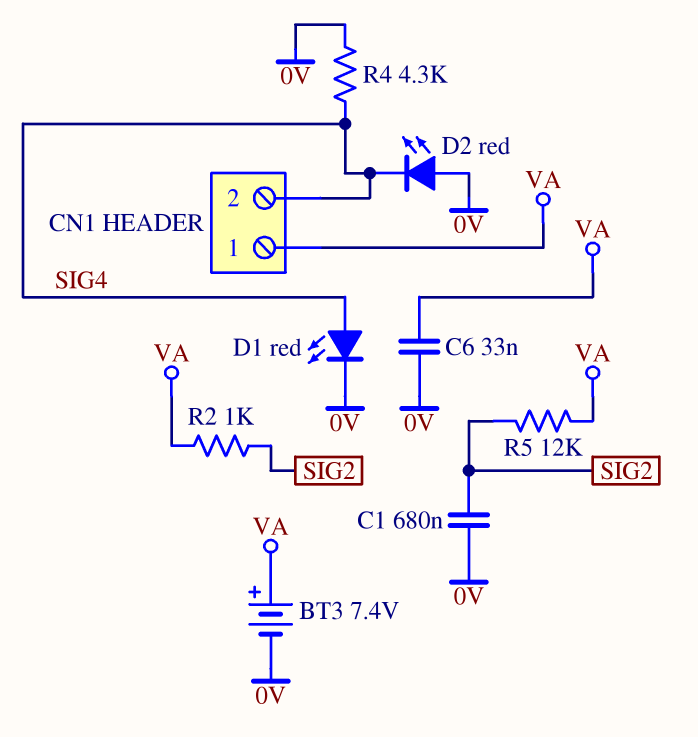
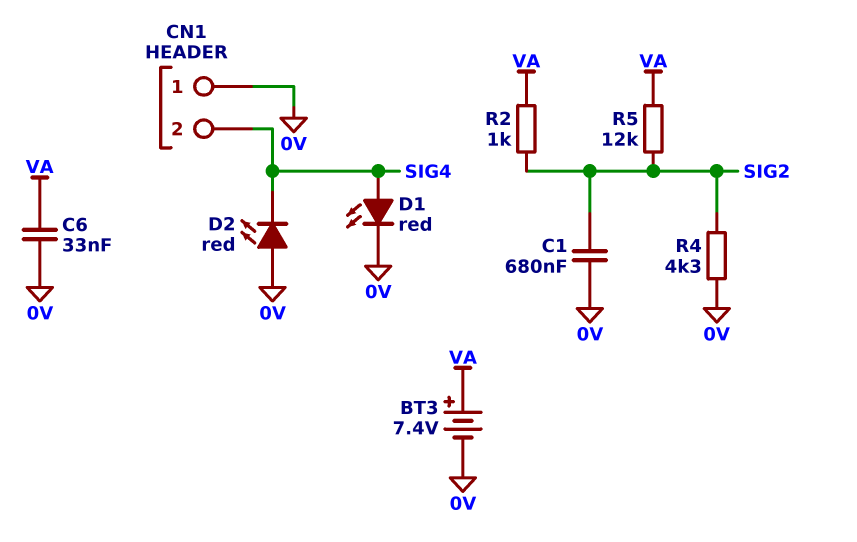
CN1 pin 1: VA -> 0V
R4: 4.3k (0V, SIG4) -> 4.3k (0V, SIG2)

